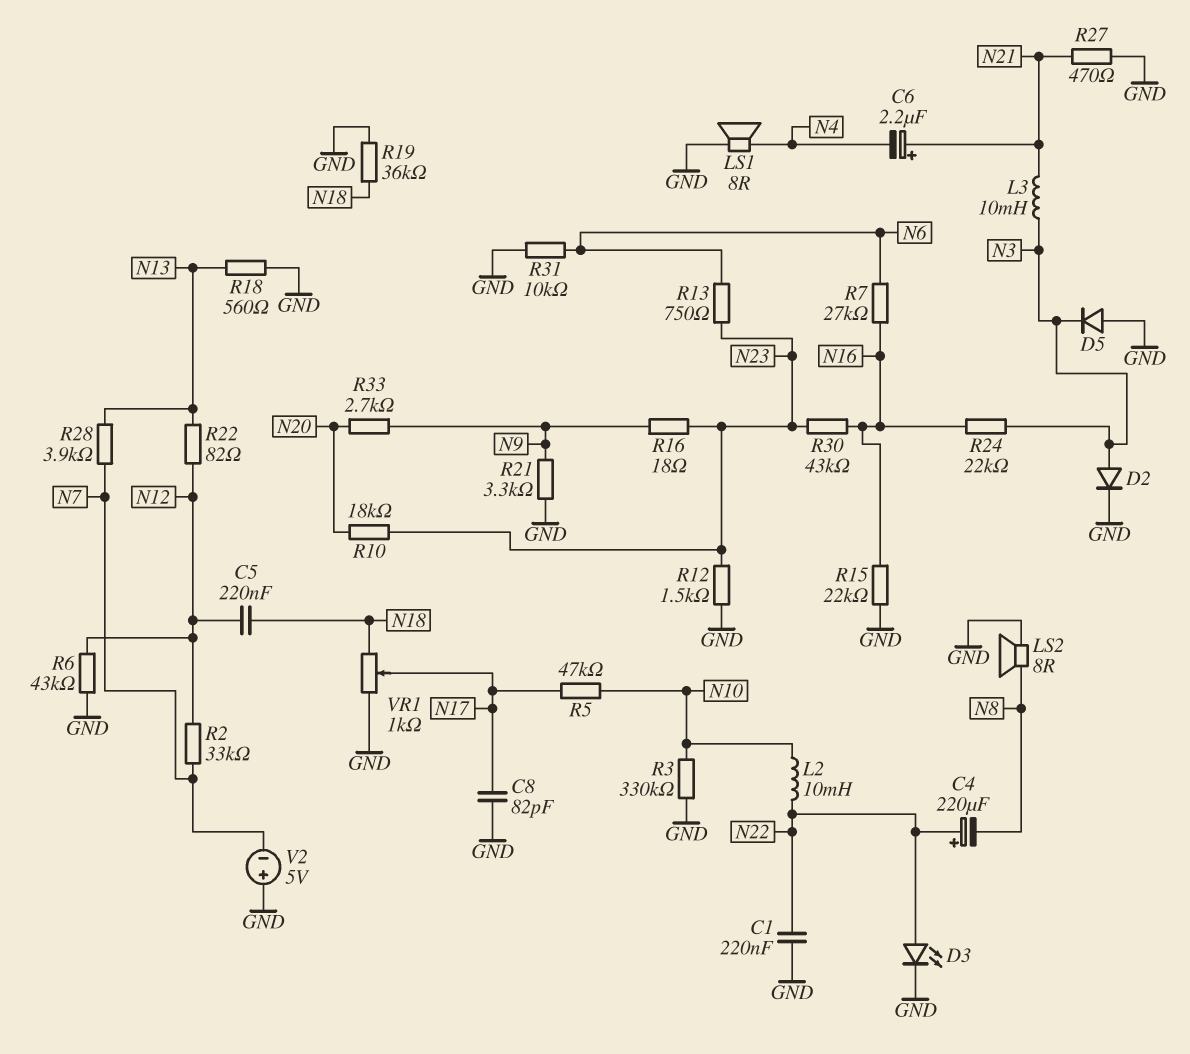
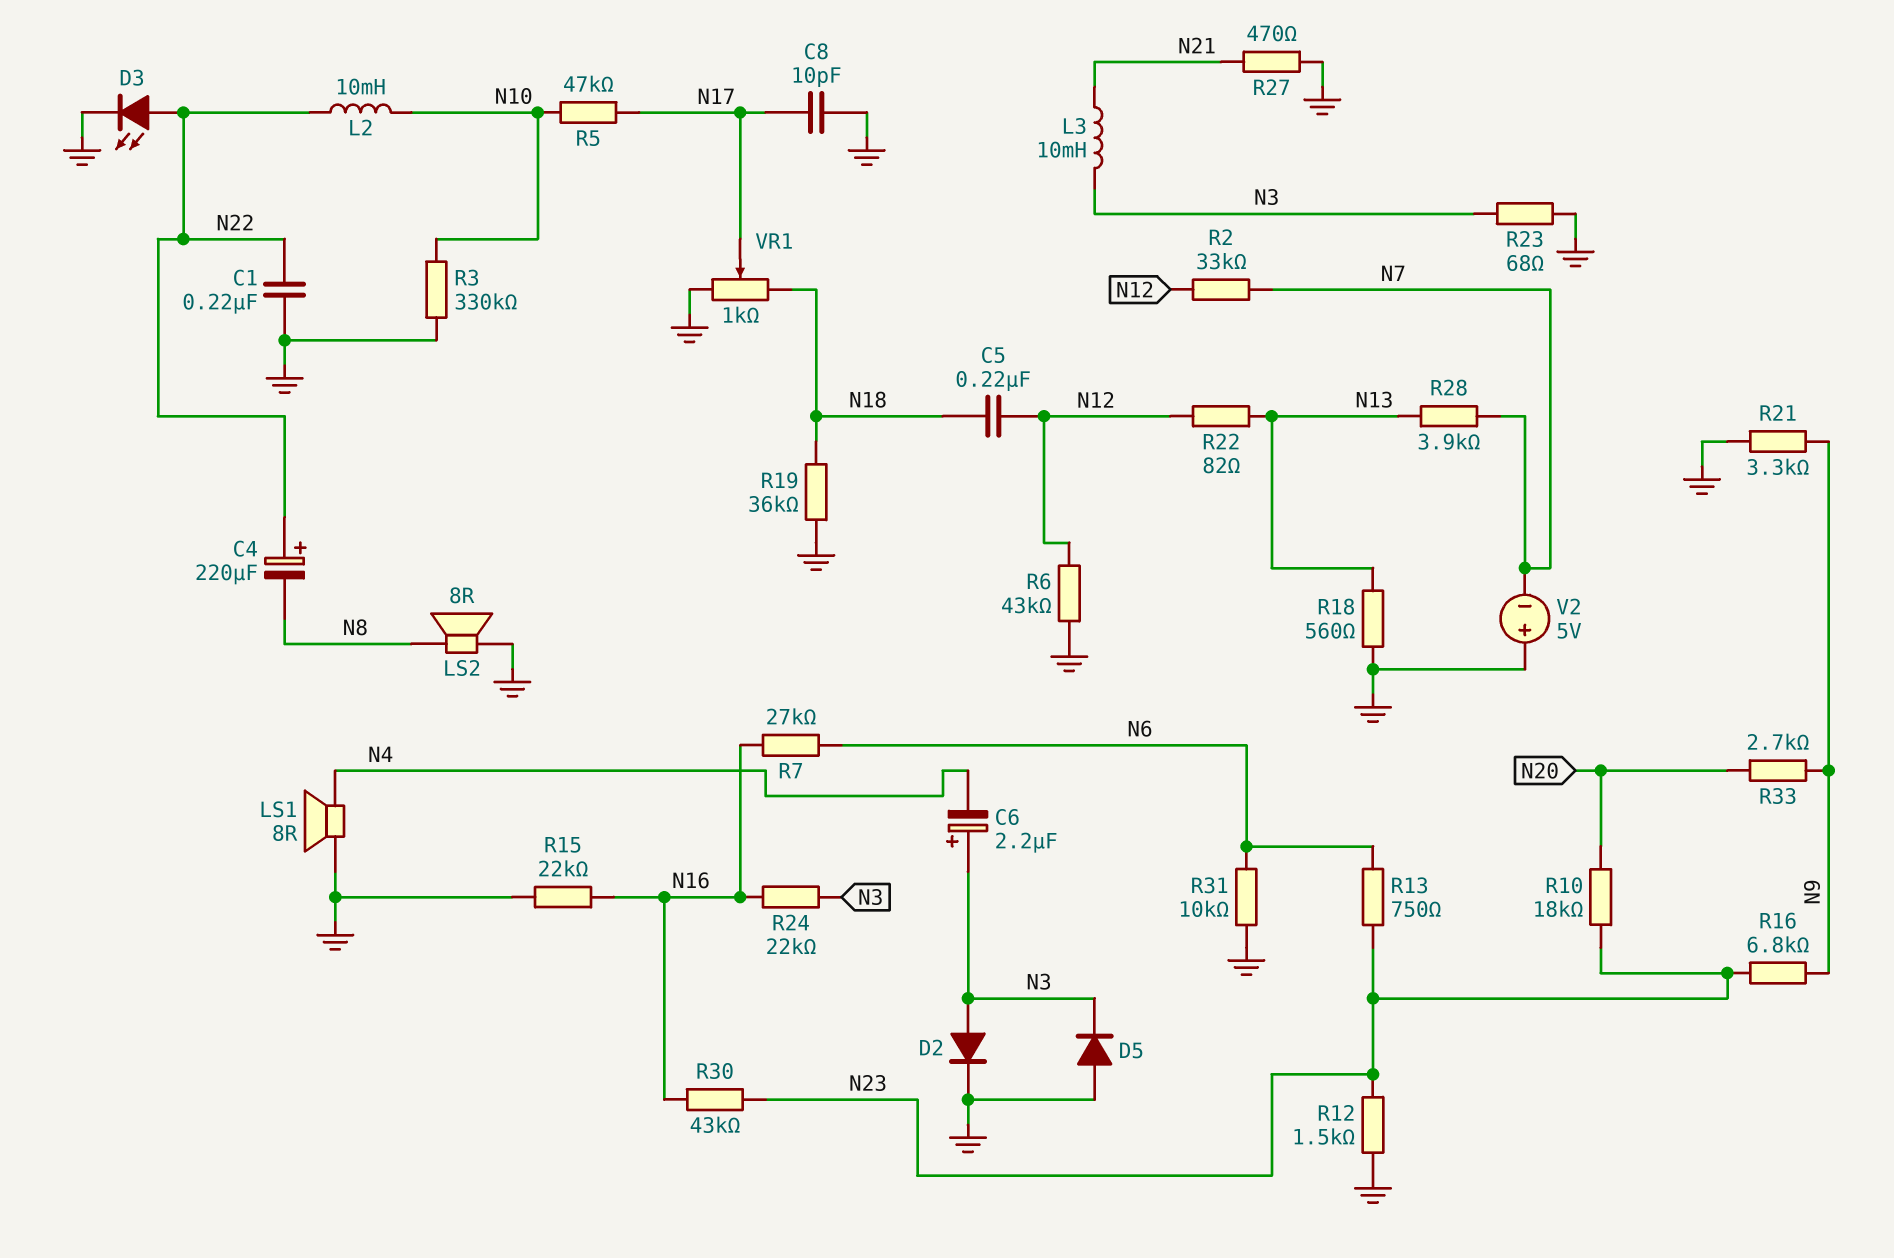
C6: 2.2uF (plus N21, minus N4) -> 2.2uF (plus N3, minus N4)
C8: 82pF (GND, N17) -> 10pF (GND, N17)
R16: 18 (N9, N23) -> 6.8k (N9, N23)
R23: none -> 68 (GND, N3)

